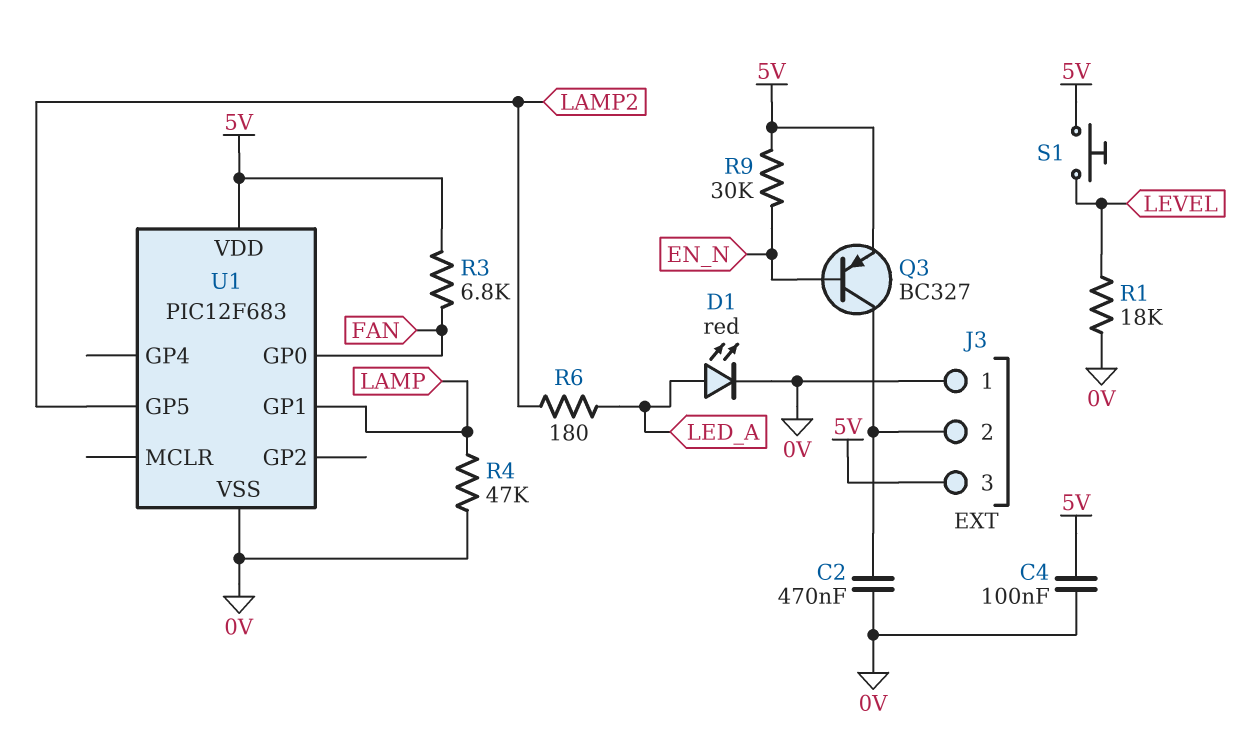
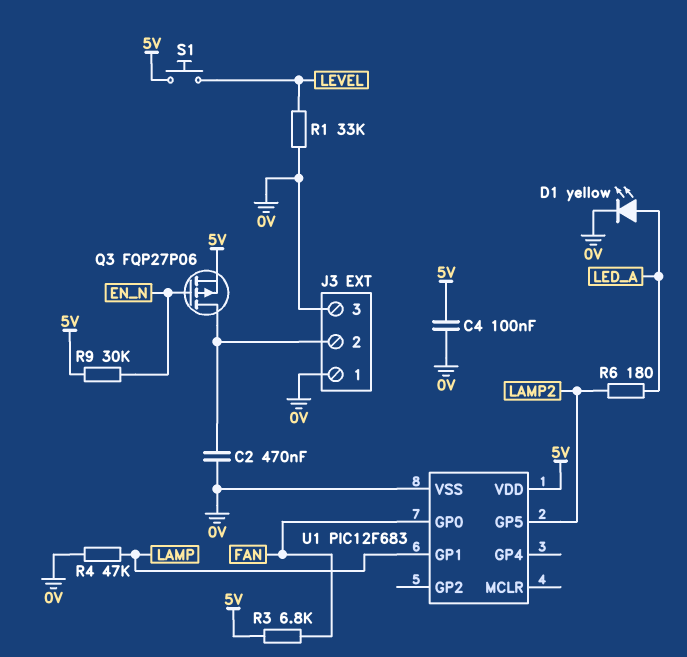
D1: LED red (A LED_A, K 0V) -> LED yellow (A LED_A, K 0V)
J3 pin 3: 5V -> 0V
Q3: PNP BC327 (B EN_N, C J3/2, E 5V) -> PMOS FQP27P06 (G EN_N, D J3/2, S 5V)
R1: 18k (0V, LEVEL) -> 33k (0V, LEVEL)

